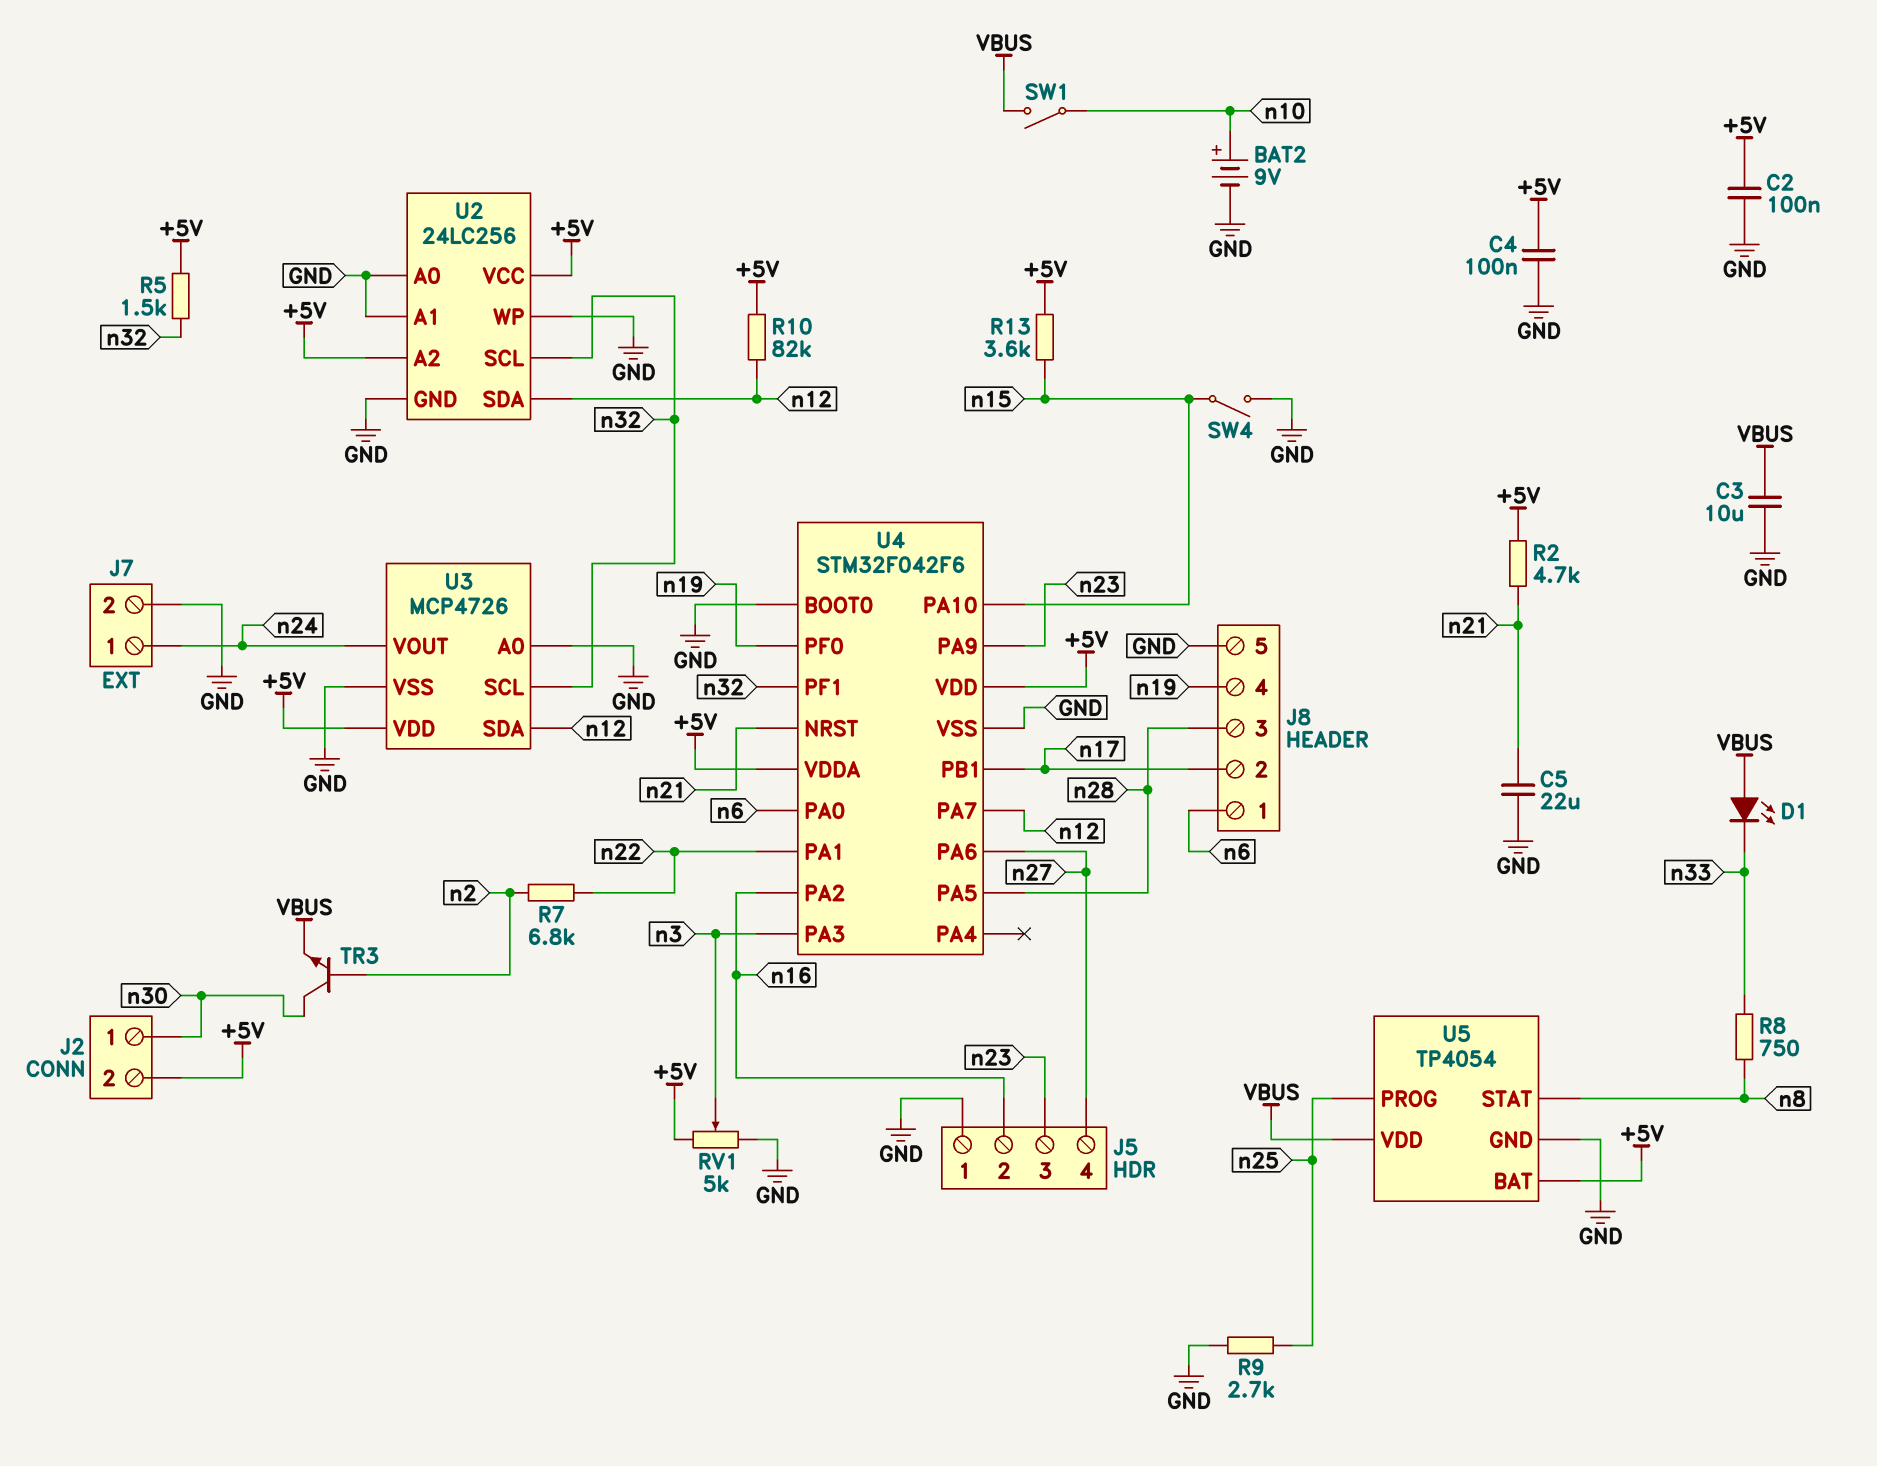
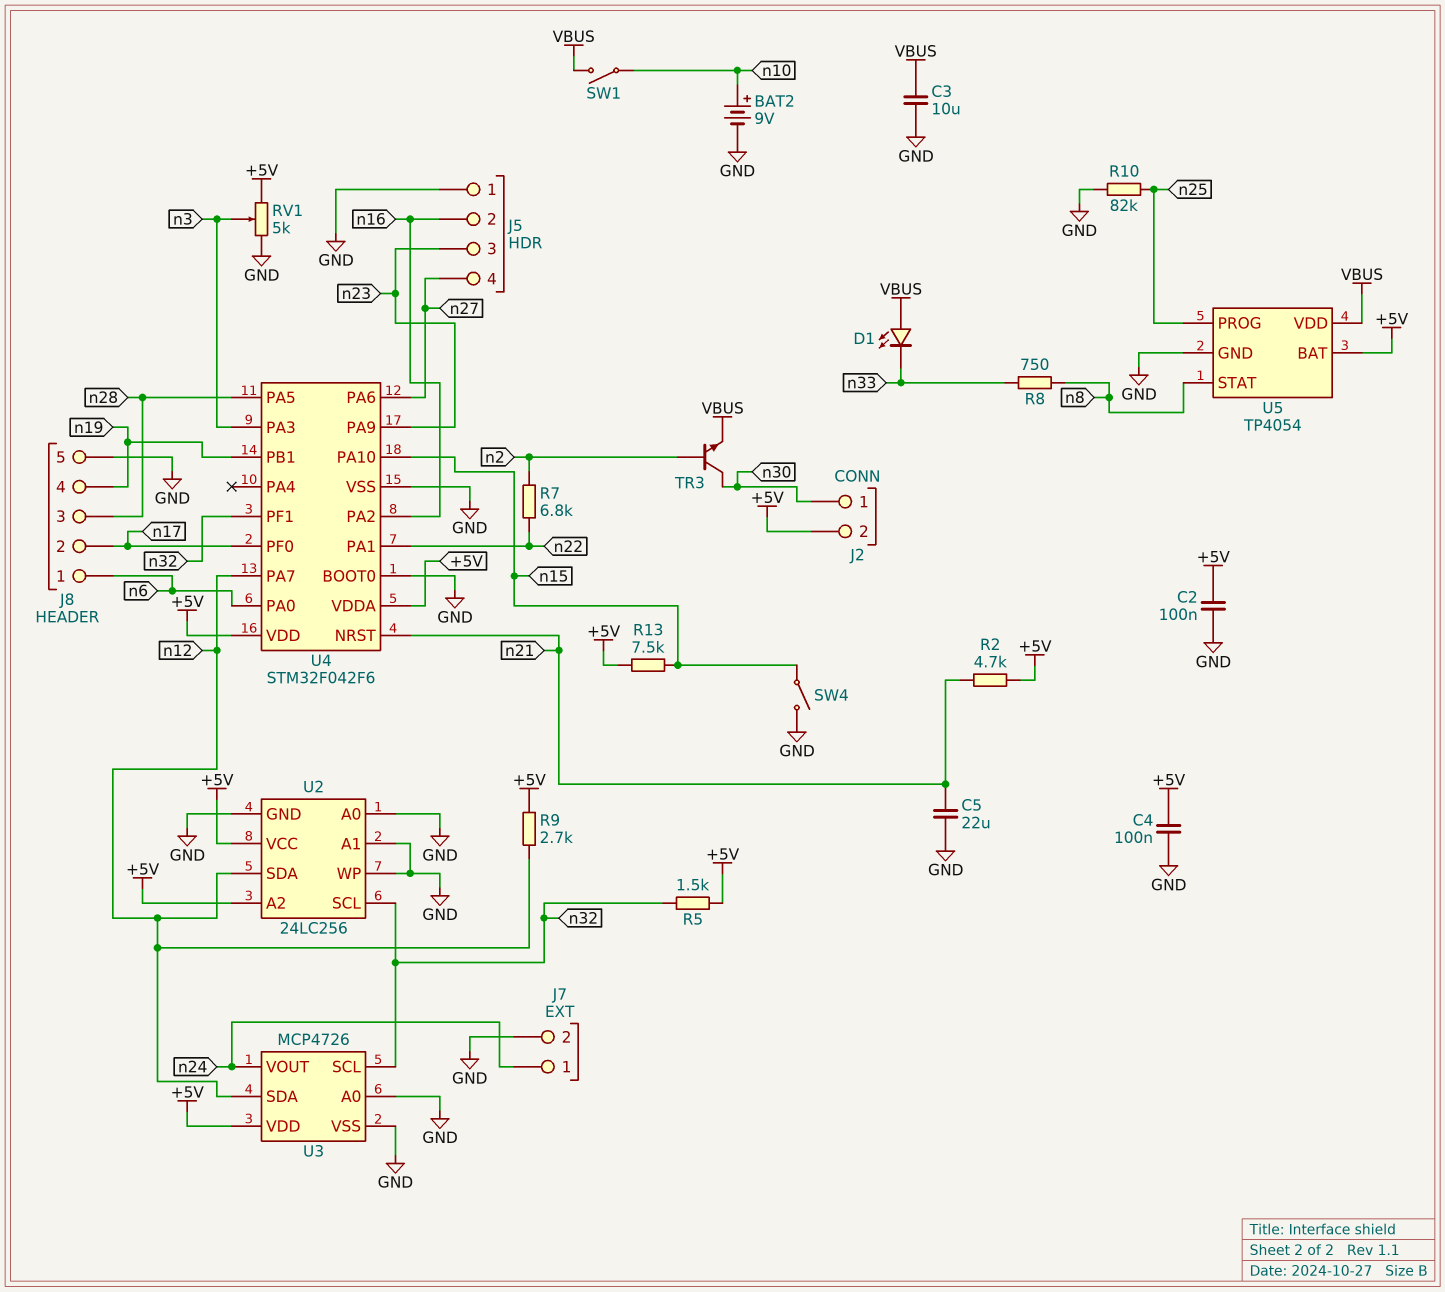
R9: 2.7k (GND, n25) -> 2.7k (+5V, n12)
R10: 82k (+5V, n12) -> 82k (GND, n25)
R13: 3.6k (+5V, n15) -> 7.5k (+5V, n15)
U4 pin PB1: n17 -> n19
U4 pin PF0: n19 -> n17

